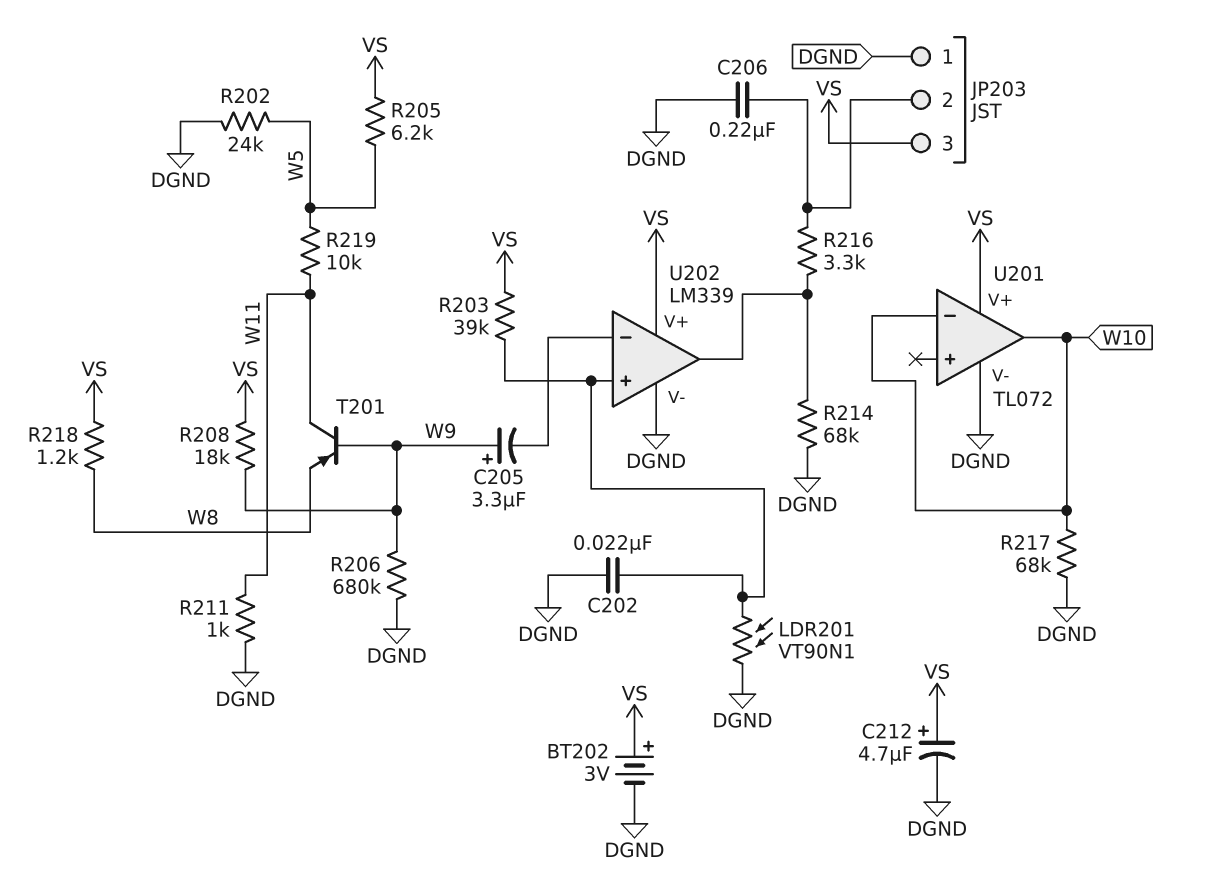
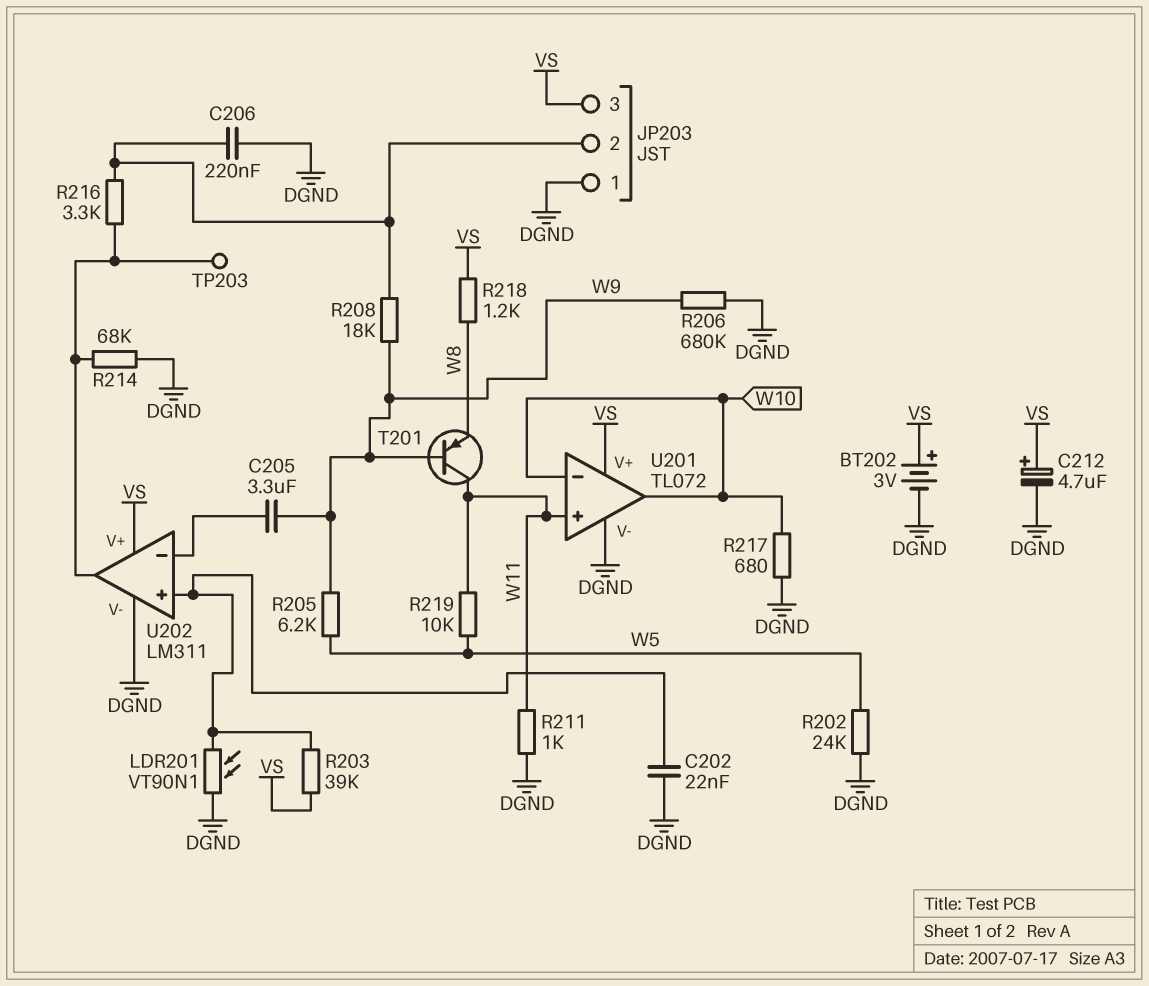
C205: 3.3uF (plus W9, minus U202/in-) -> 3.3uF (U202/in-, W9)
R205: 6.2k (VS, W5) -> 6.2k (W5, W9)
R208: 18k (VS, W9) -> 18k (JP203/2, W9)
R217: 68k (DGND, W10) -> 680 (DGND, W10)
TP203: none -> test point (U202/out)
U201 pin in+: none -> W11
U202: LM339 -> LM311

